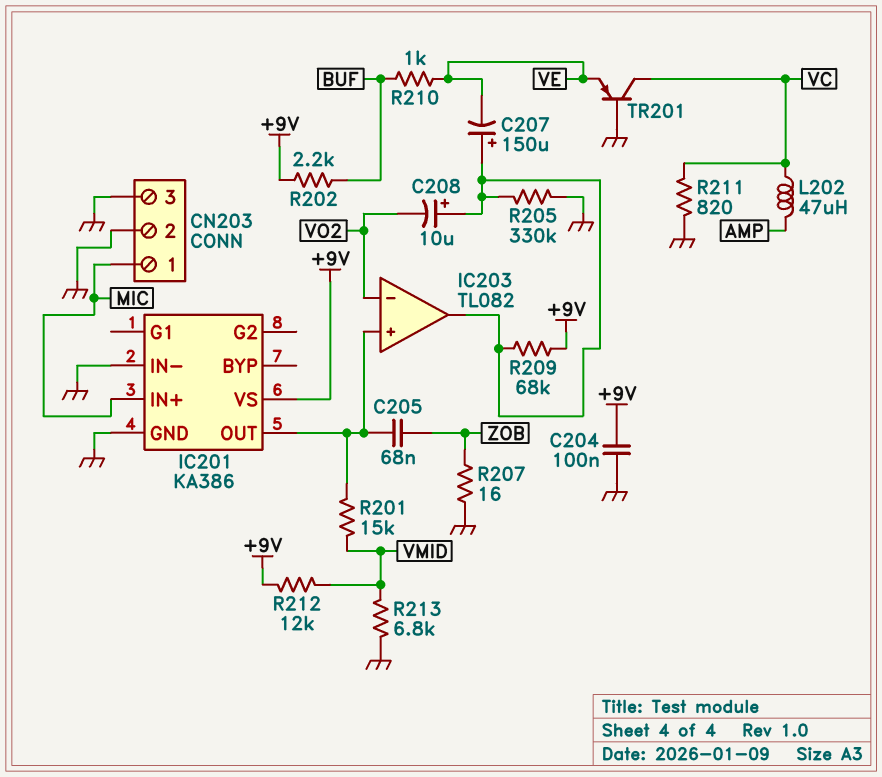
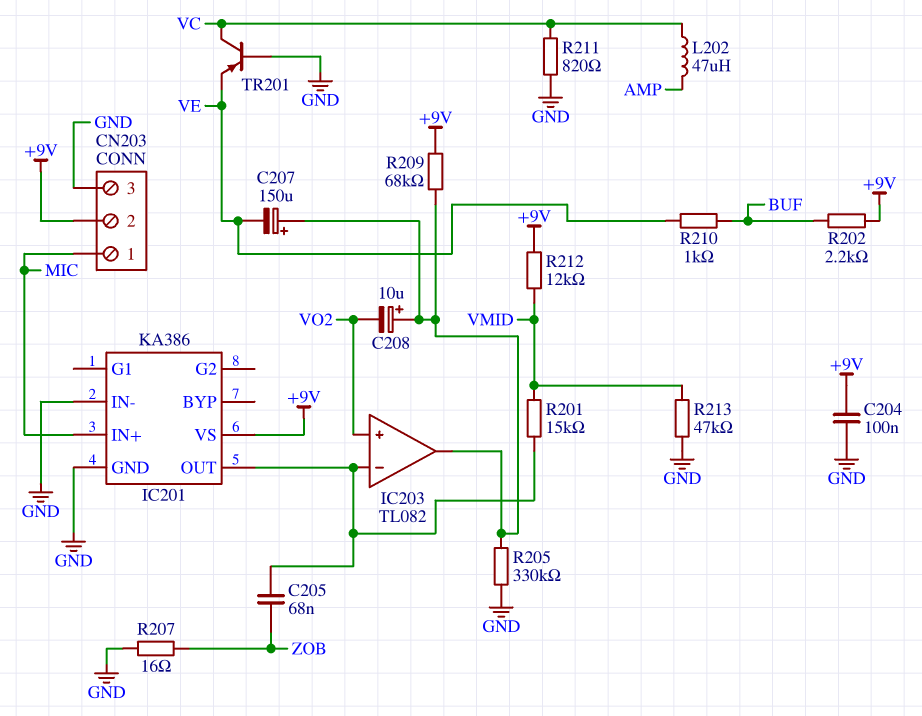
CN203 pin 2: GND -> +9V
IC203 pin in+: IC201/OUT -> VO2
IC203 pin in-: VO2 -> IC201/OUT
R213: 6.8k (GND, VMID) -> 47k (GND, VMID)

